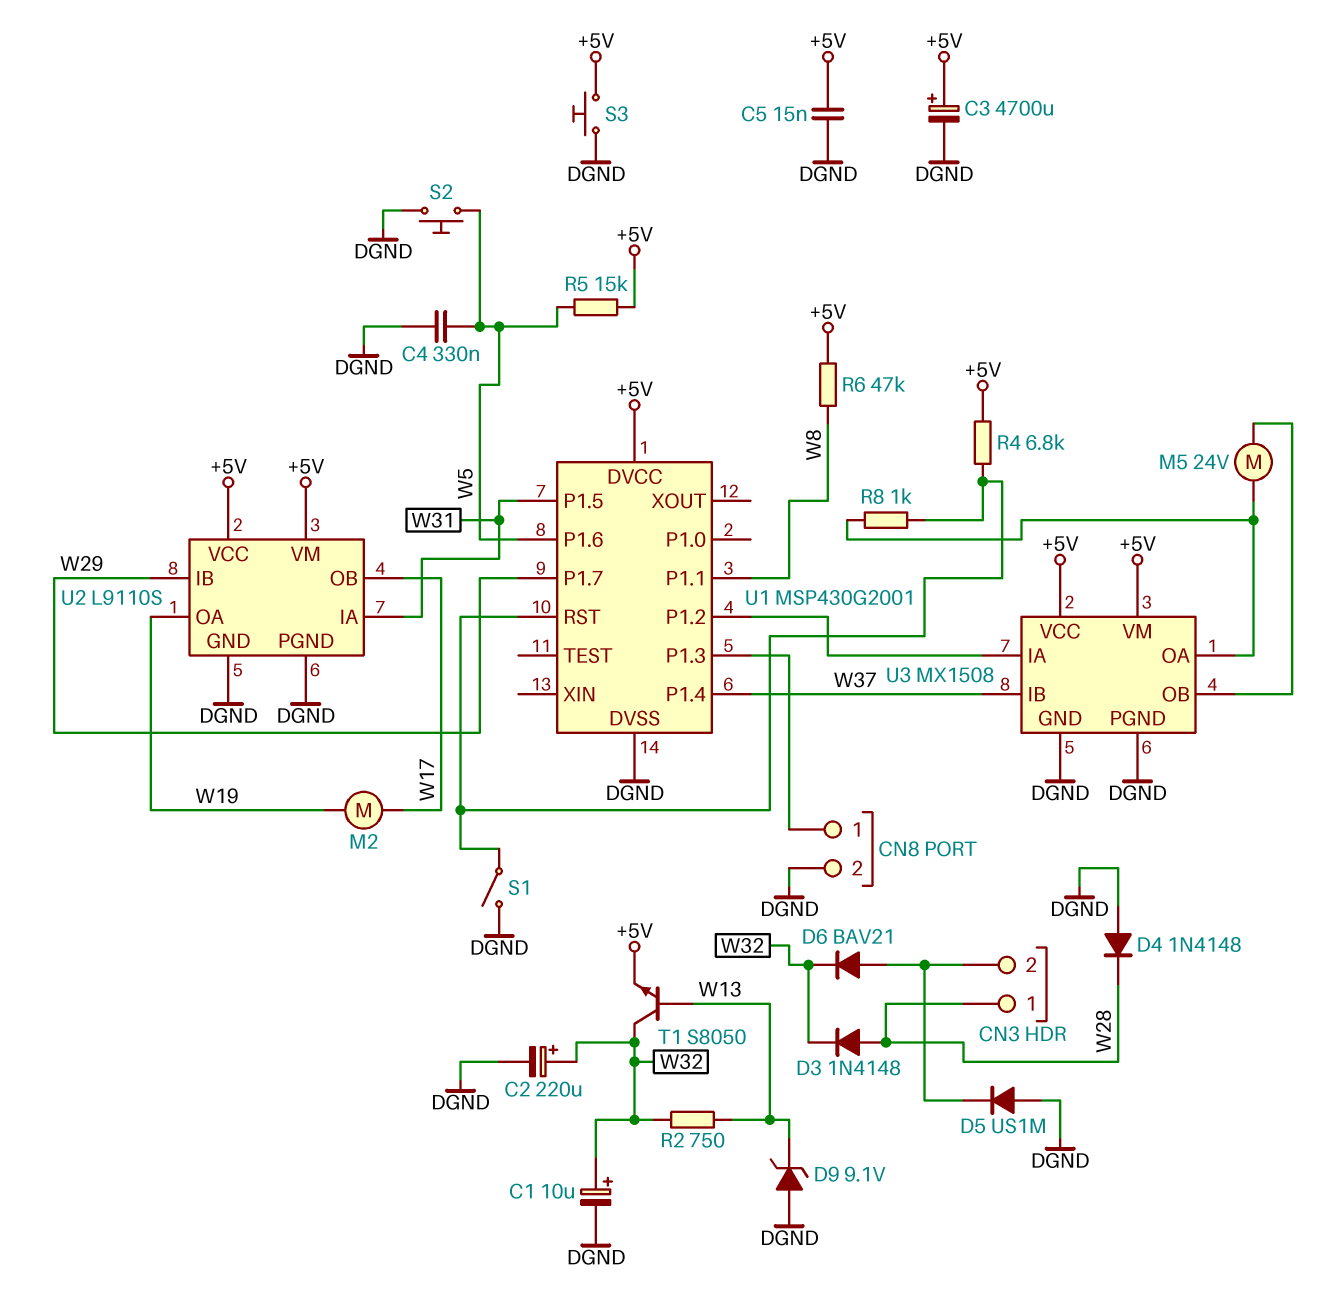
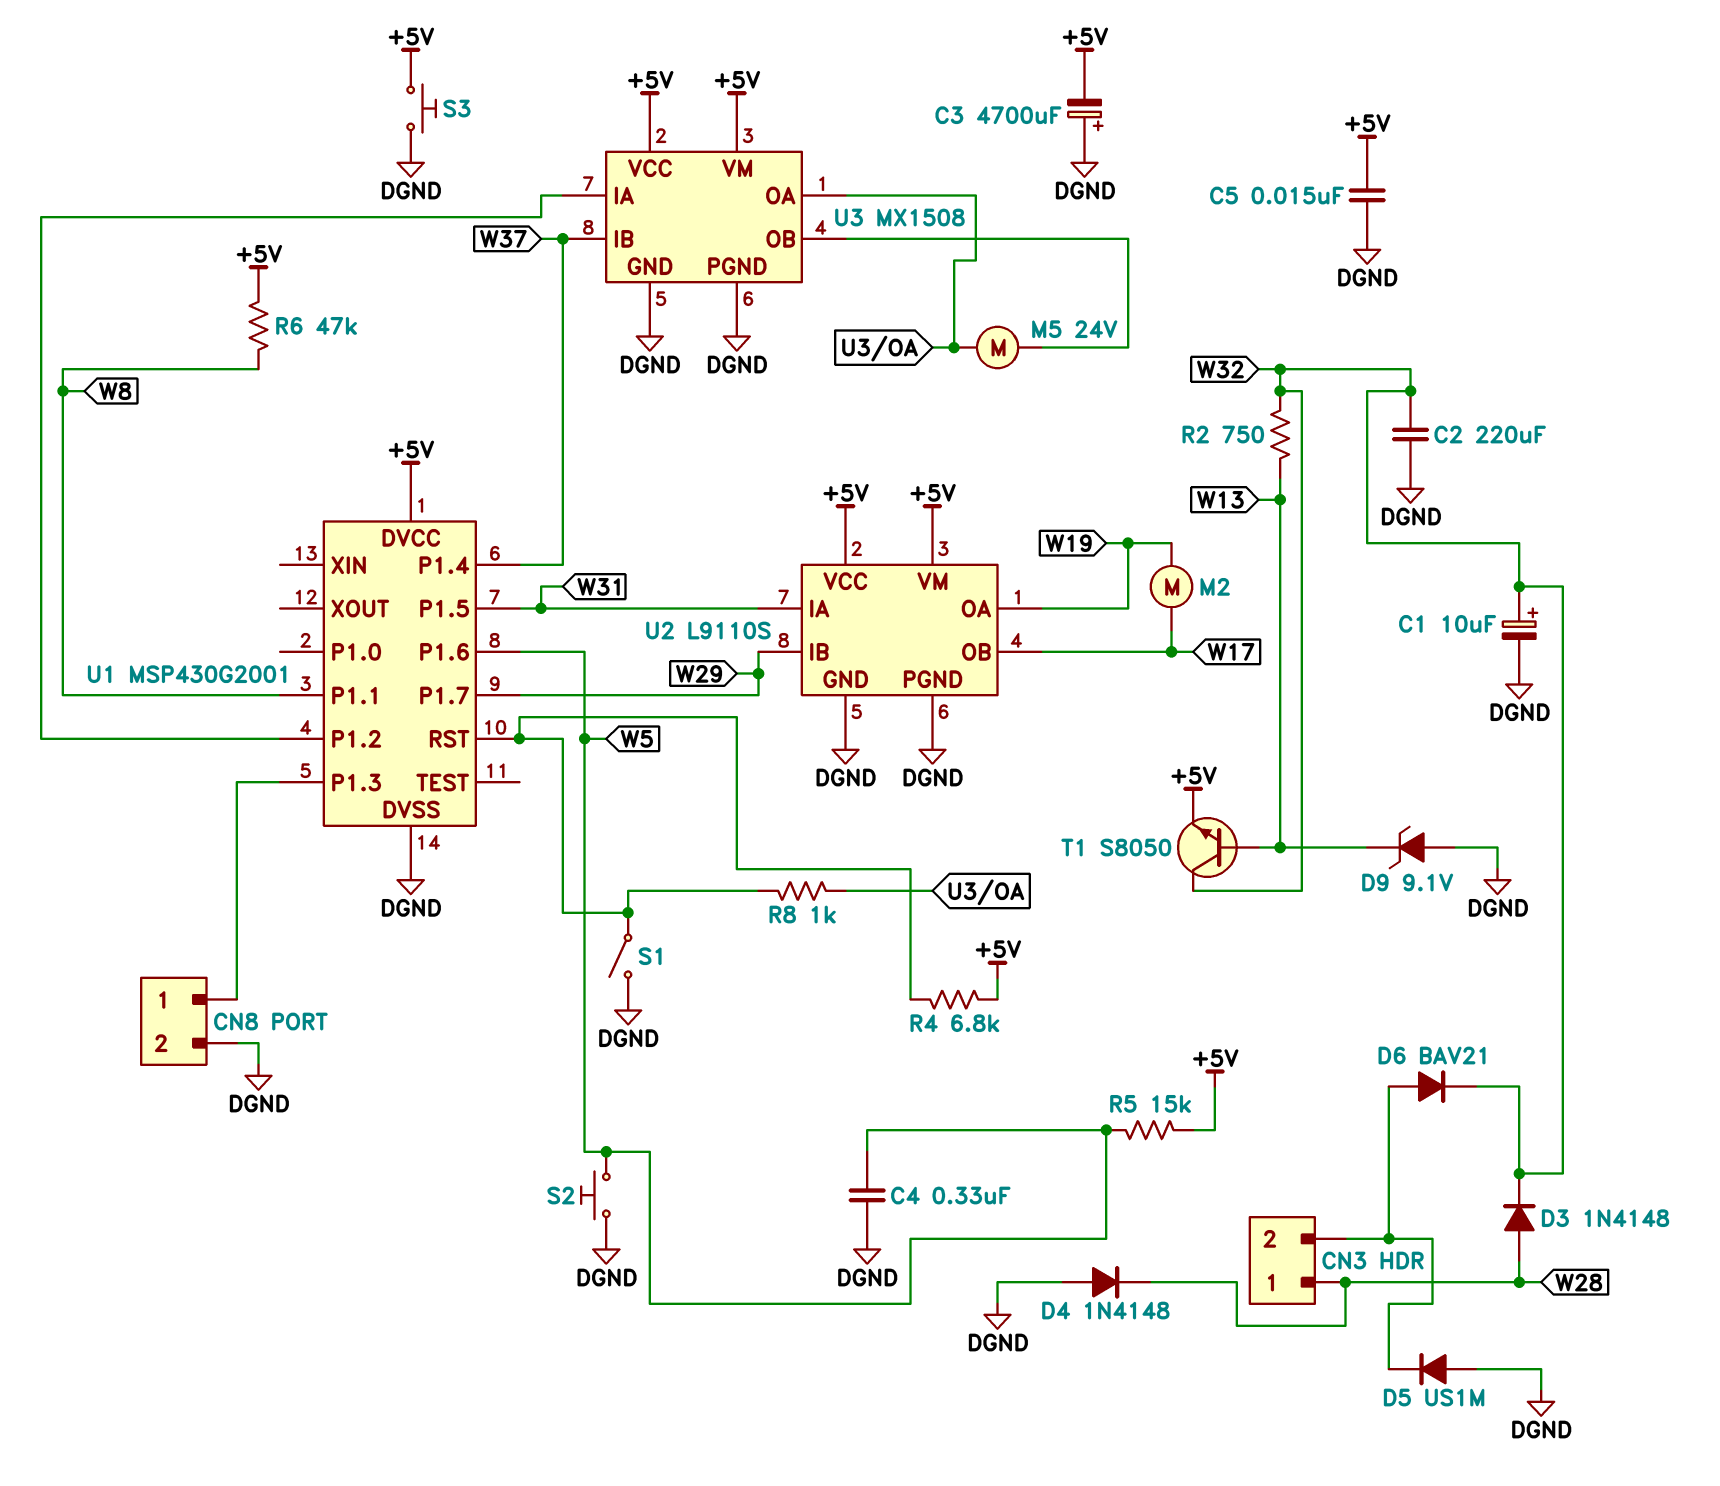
C2: 220uF (plus W32, minus DGND) -> 220uF (DGND, W32)
C3: 4700uF (plus +5V, minus DGND) -> 4700uF (plus DGND, minus +5V)

